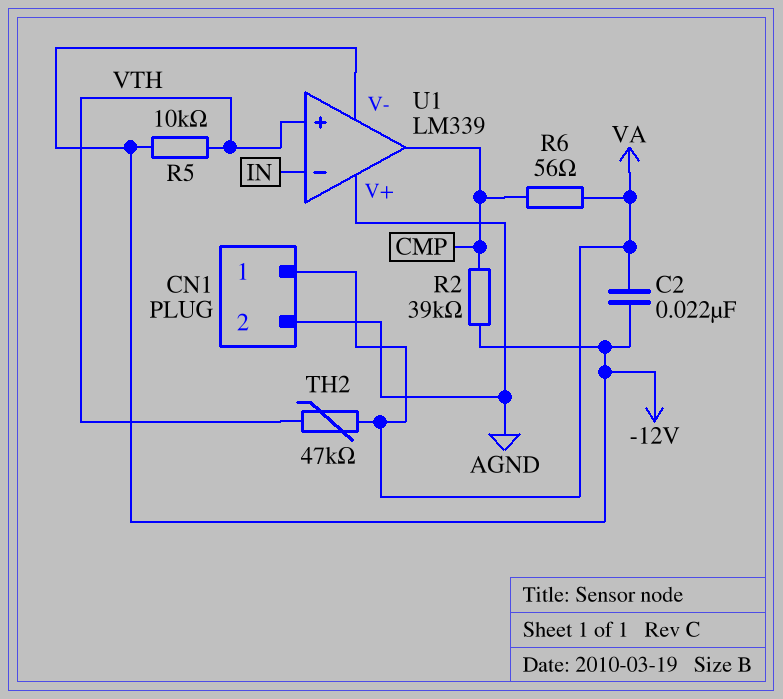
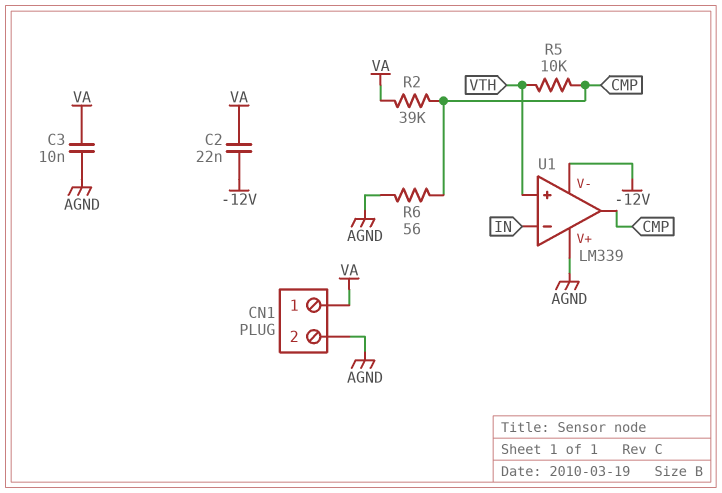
C3: none -> 10nF (AGND, VA)
R2: 39k (-12V, CMP) -> 39k (CMP, VA)
R5: 10k (-12V, VTH) -> 10k (CMP, VTH)
R6: 56 (CMP, VA) -> 56 (AGND, CMP)
TH2: 47k (VA, VTH) -> none

